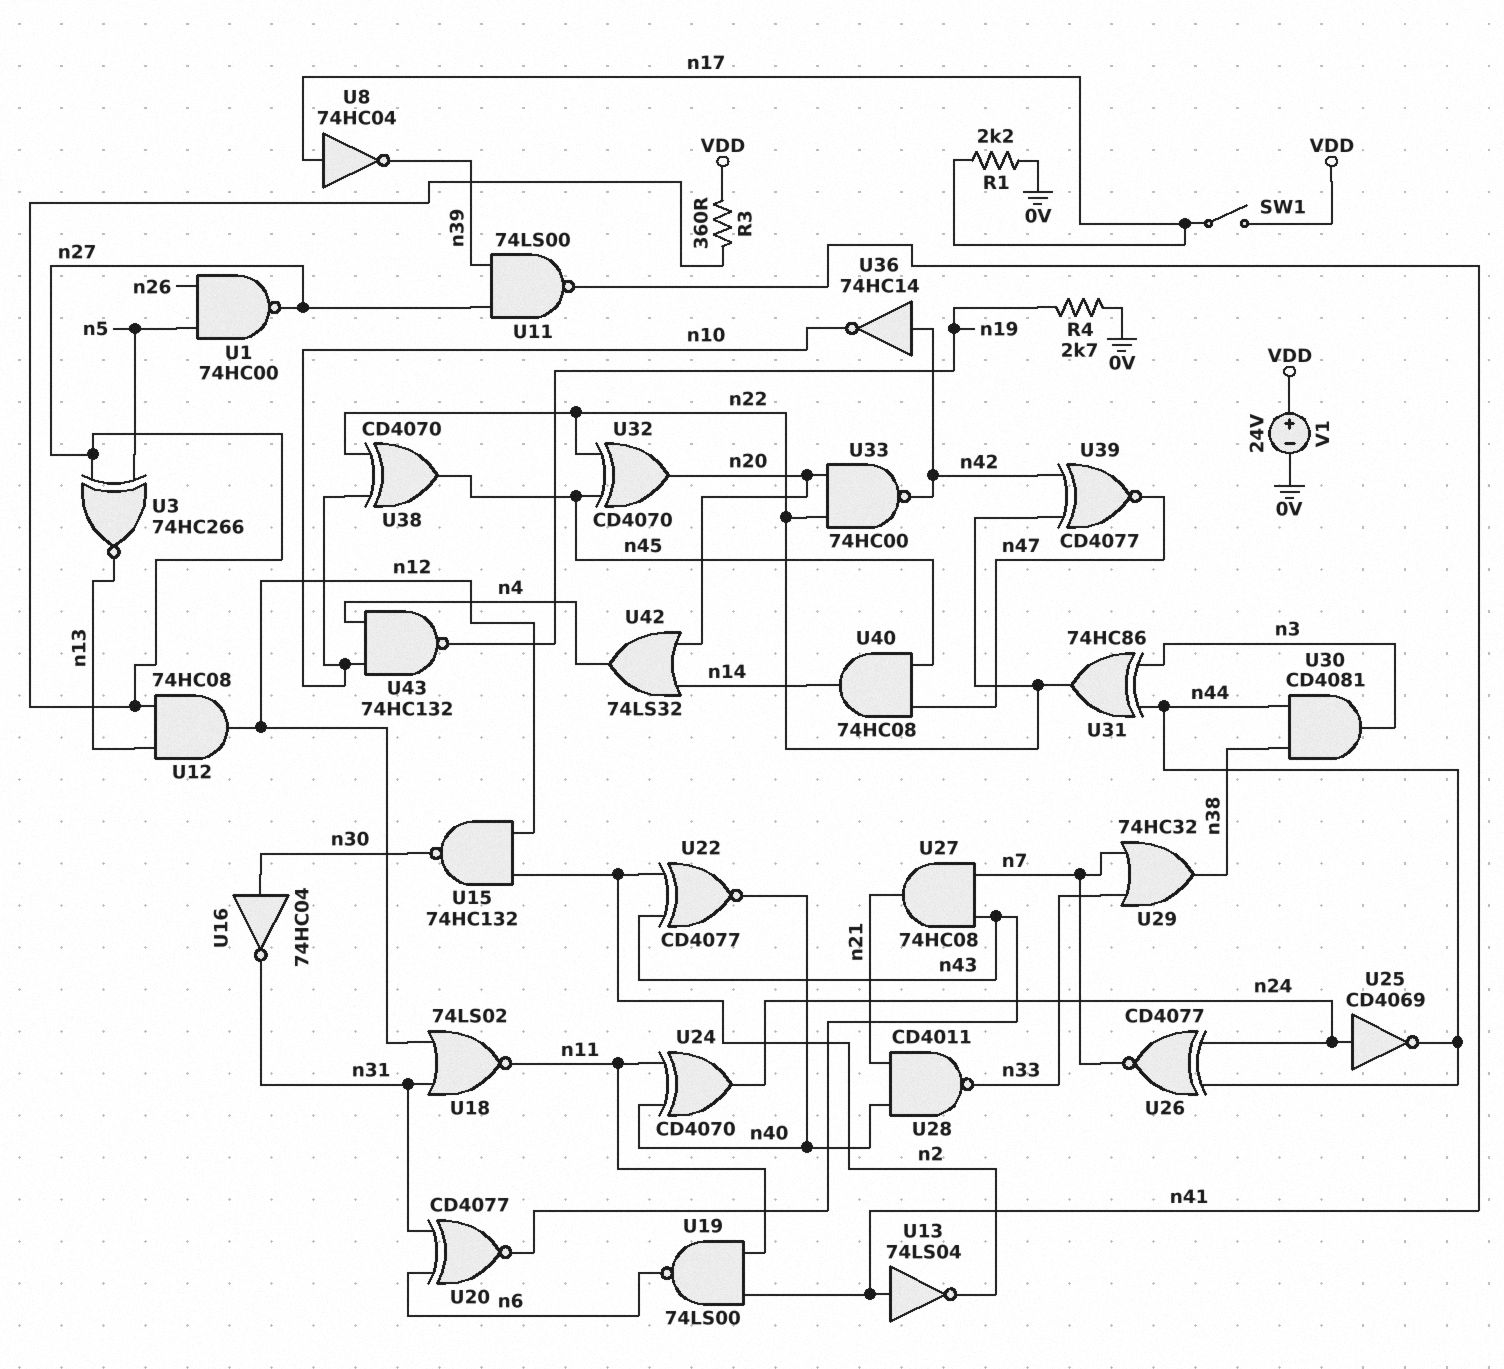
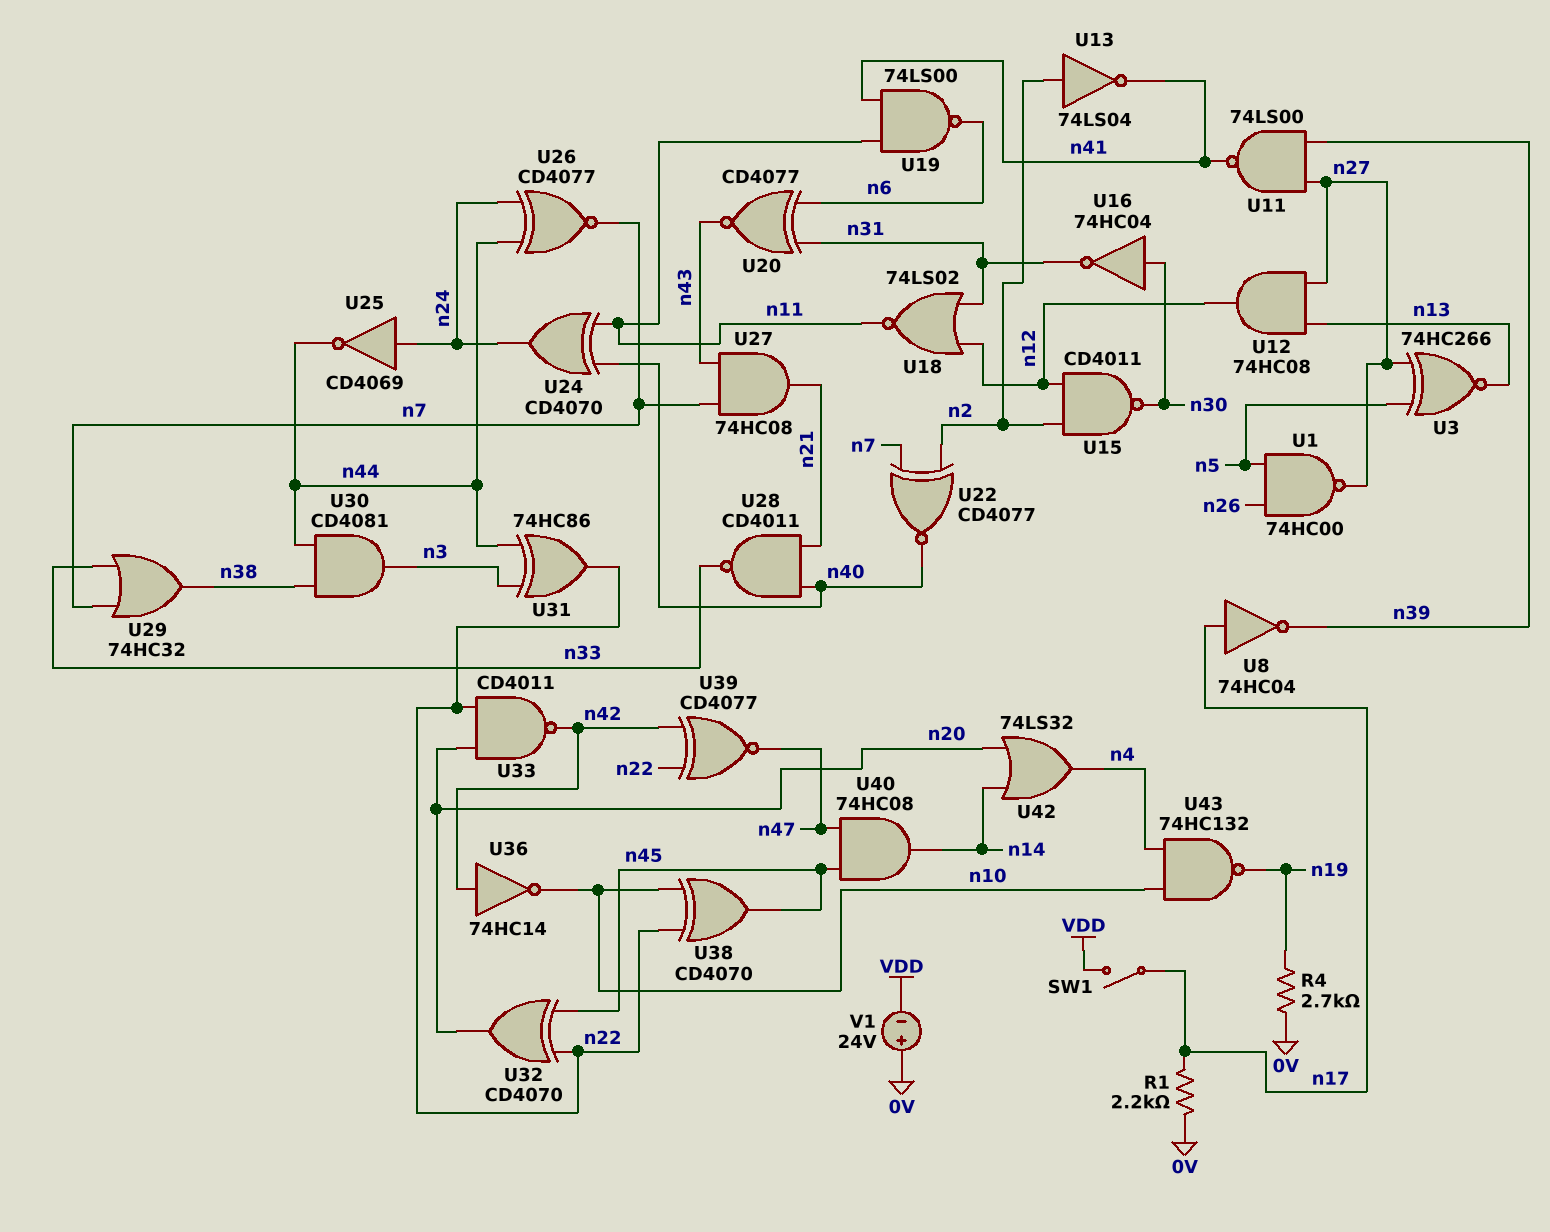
R3: 360 (VDD, n27) -> none
U13: NOT 74LS04 (in n41, out n2) -> NOT 74LS04 (in n2, out n41)
U15: NAND 74HC132 (in n2, in n12, out n30) -> NAND CD4011 (in n2, in n12, out n30)
U22: XNOR CD4077 (in n2, in n43, out n40) -> XNOR CD4077 (in n2, in n7, out n40)
U33: NAND 74HC00 (in n20, in n22, out n42) -> NAND CD4011 (in n20, in n22, out n42)
V1: 24V (plus VDD, minus 0V) -> 24V (plus 0V, minus VDD)

